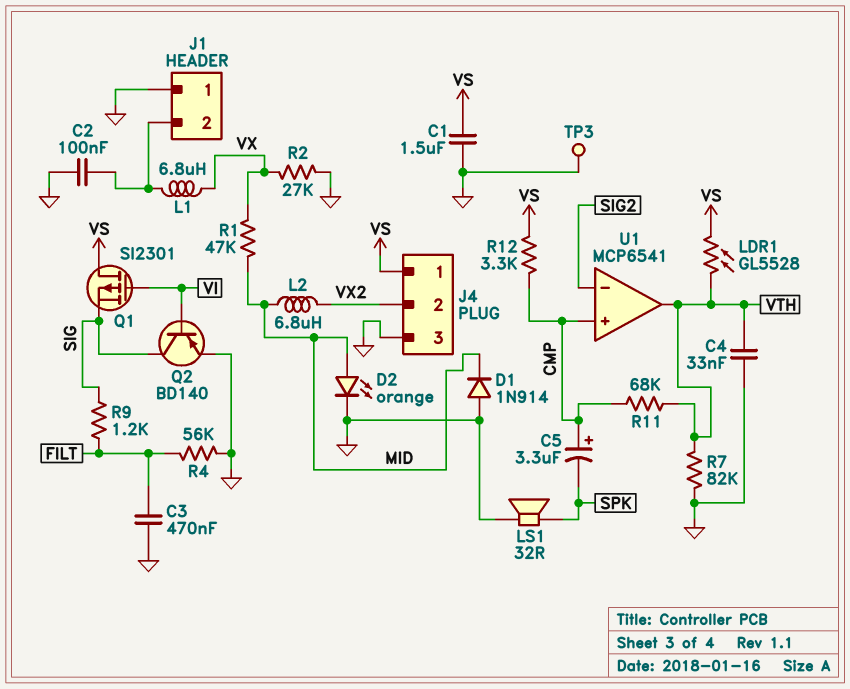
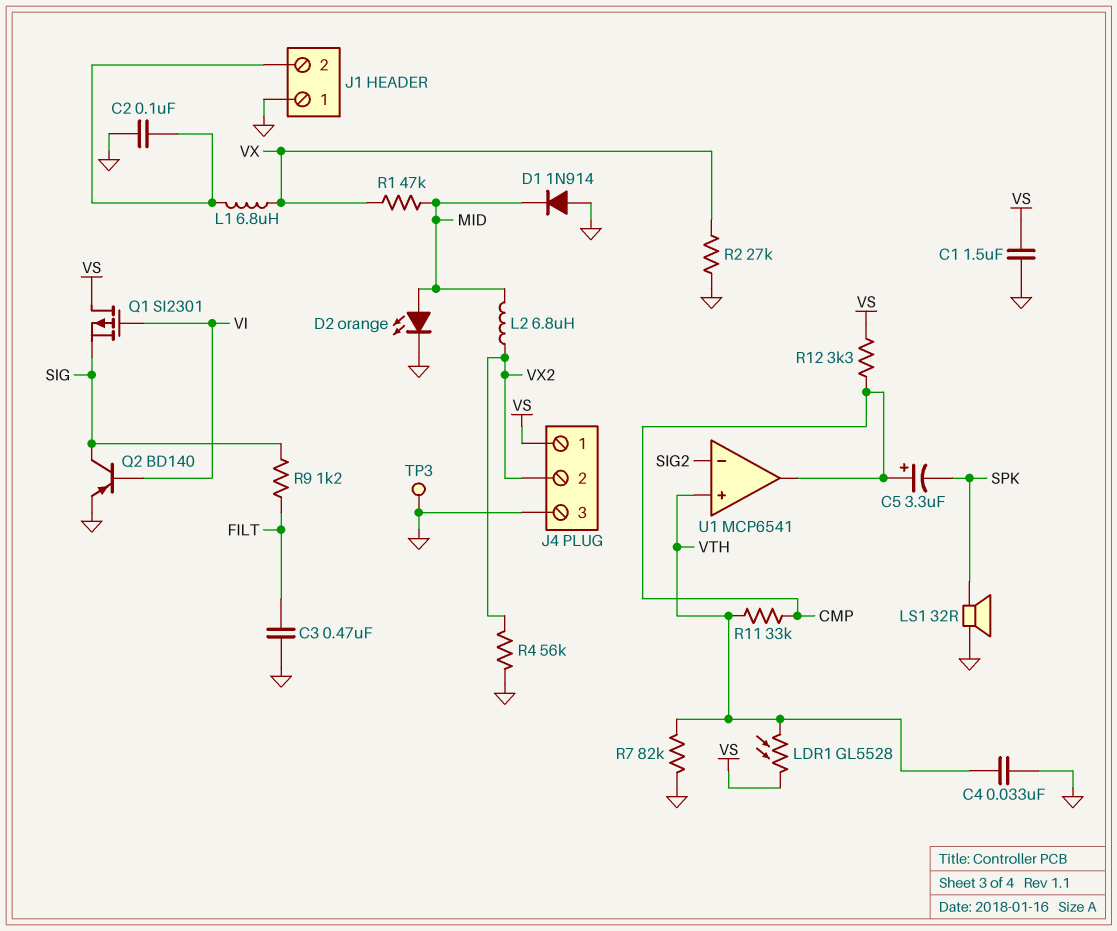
R4: 56k (FILT, GND) -> 56k (GND, VX2)
R11: 68k (CMP, VTH) -> 33k (CMP, VTH)
U1 pin in+: CMP -> VTH
U1 pin out: VTH -> CMP

